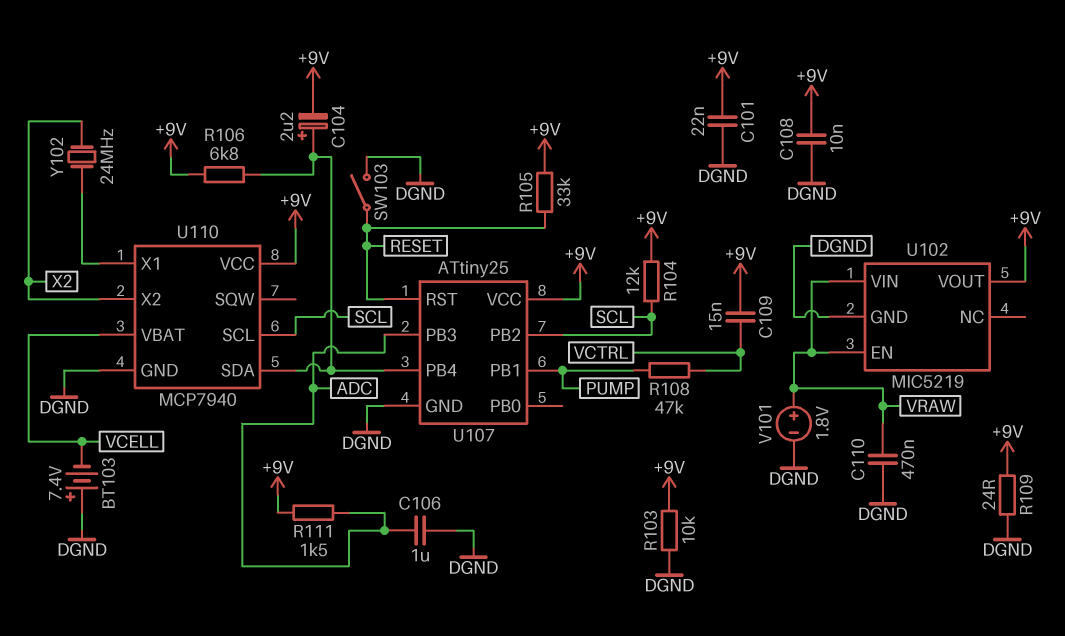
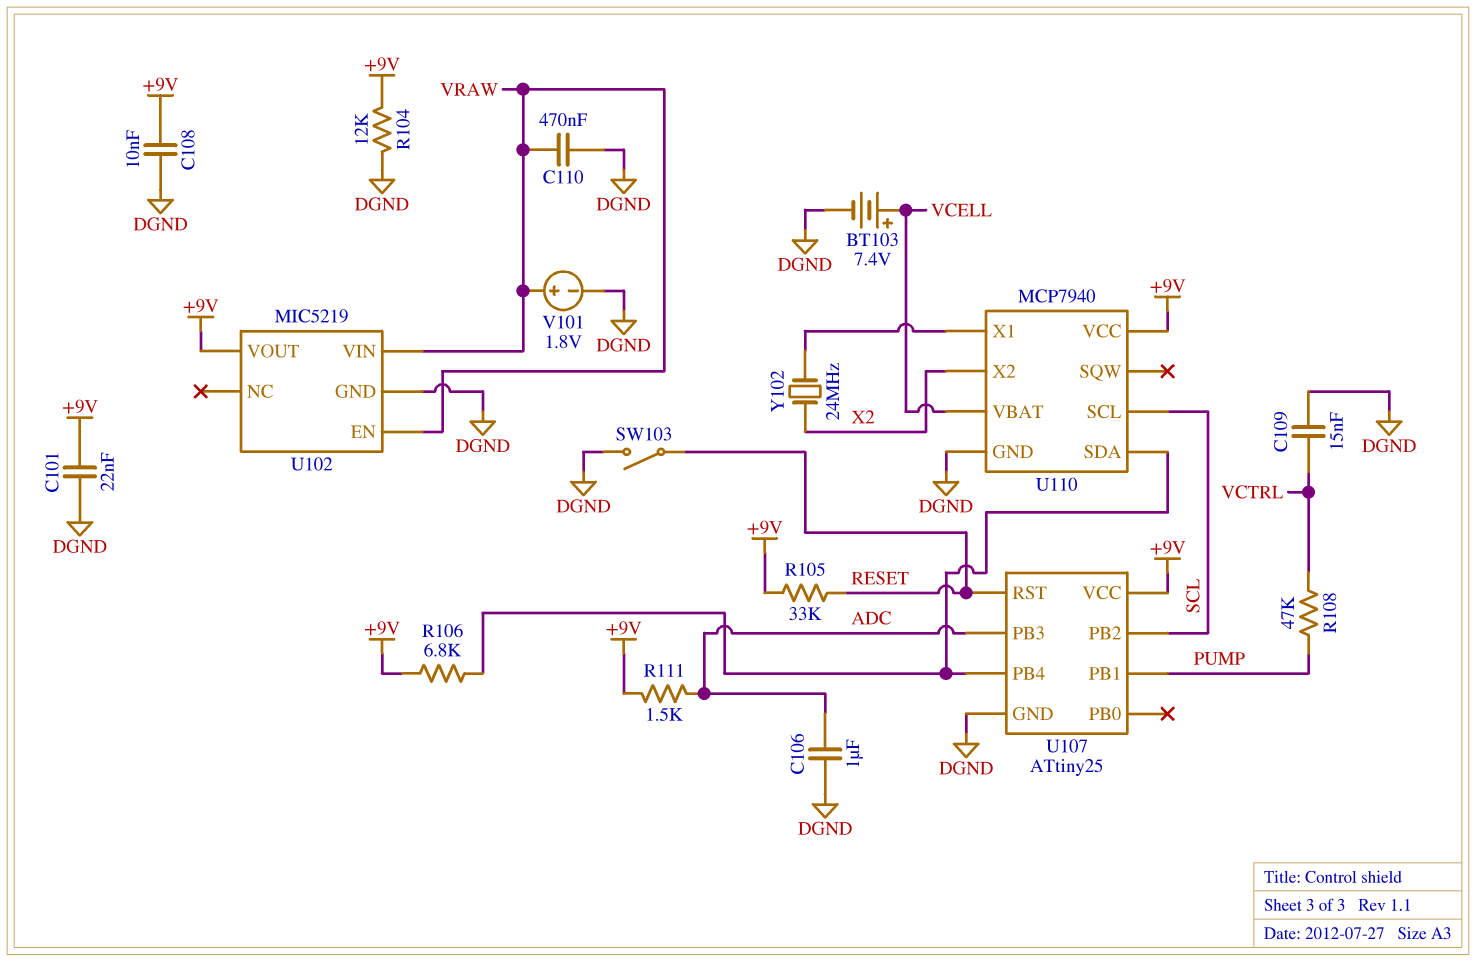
BT103: 7.4V (plus DGND, minus VCELL) -> 7.4V (plus VCELL, minus DGND)
C104: 2.2uF (plus U107/PB4, minus +9V) -> none
C109: 15nF (+9V, VCTRL) -> 15nF (DGND, VCTRL)
R103: 10k (+9V, DGND) -> none
R104: 12k (+9V, SCL) -> 12k (+9V, DGND)
R109: 24 (+9V, DGND) -> none

